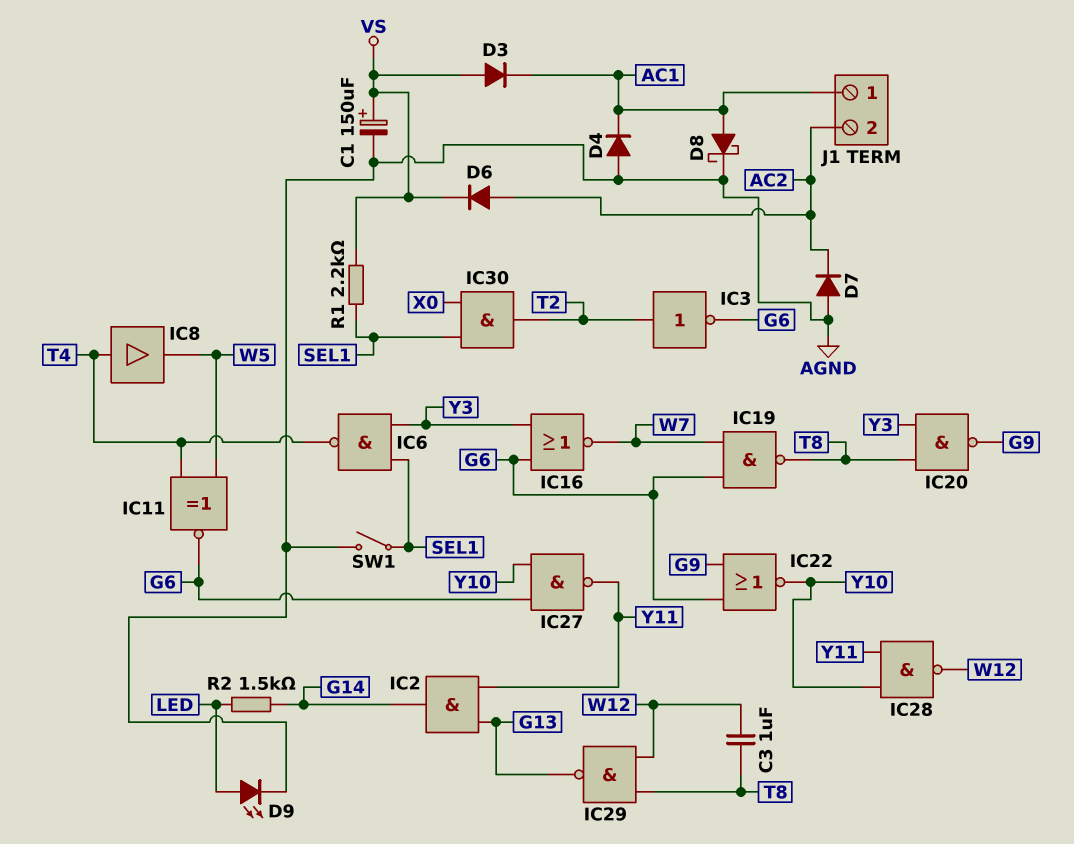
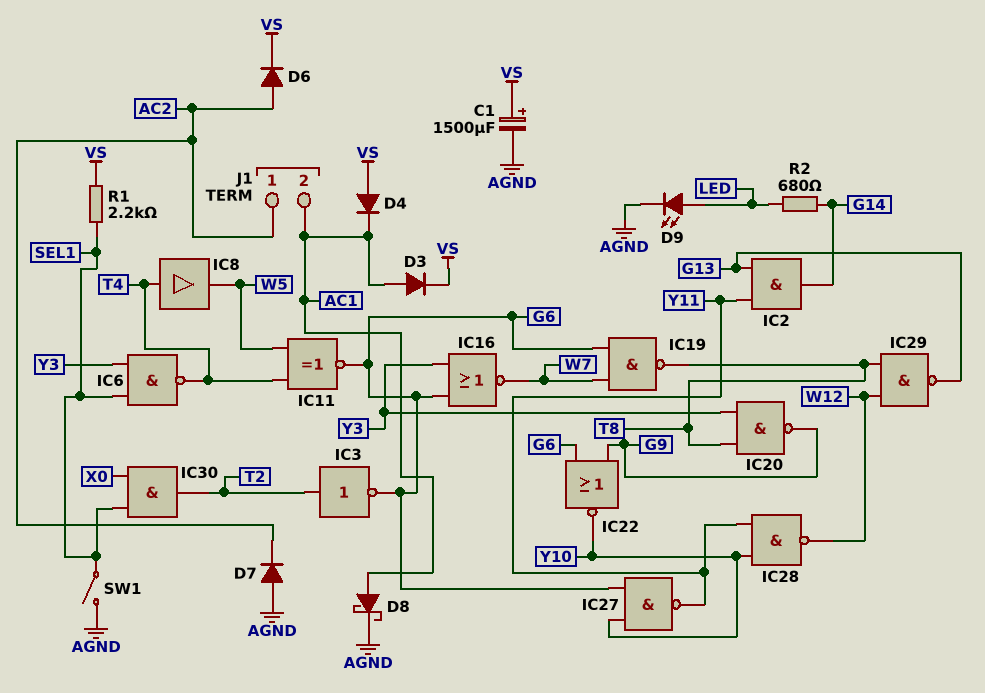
C1: 150uF (plus VS, minus AGND) -> 1500uF (plus VS, minus AGND)
C3: 1uF (T8, W12) -> none
D3: diode (A VS, K AC1) -> diode (A AC1, K VS)
D4: diode (A AGND, K AC1) -> diode (A VS, K AC1)
J1 pin 1: AC1 -> AC2
J1 pin 2: AC2 -> AC1
R2: 1.5k (G14, LED) -> 680 (G14, LED)

